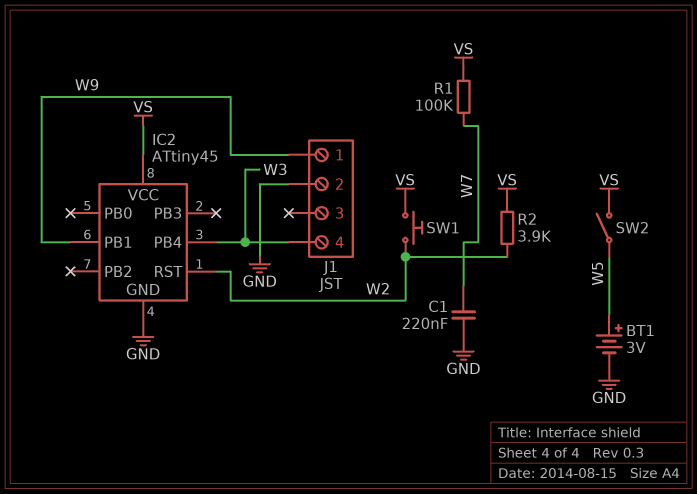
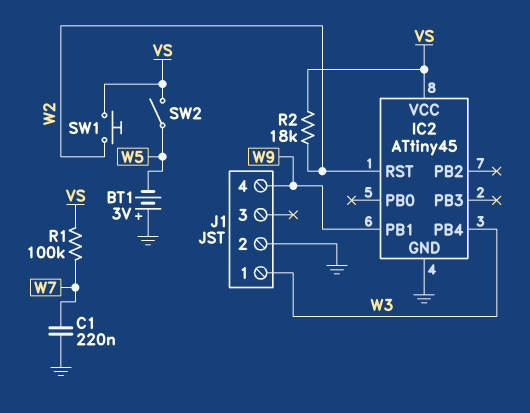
BT1: 3V (plus W5, minus GND) -> 3V (plus GND, minus W5)
J1 pin 1: W9 -> W3
J1 pin 4: W3 -> W9
R2: 3.9k (VS, W2) -> 18k (VS, W2)

